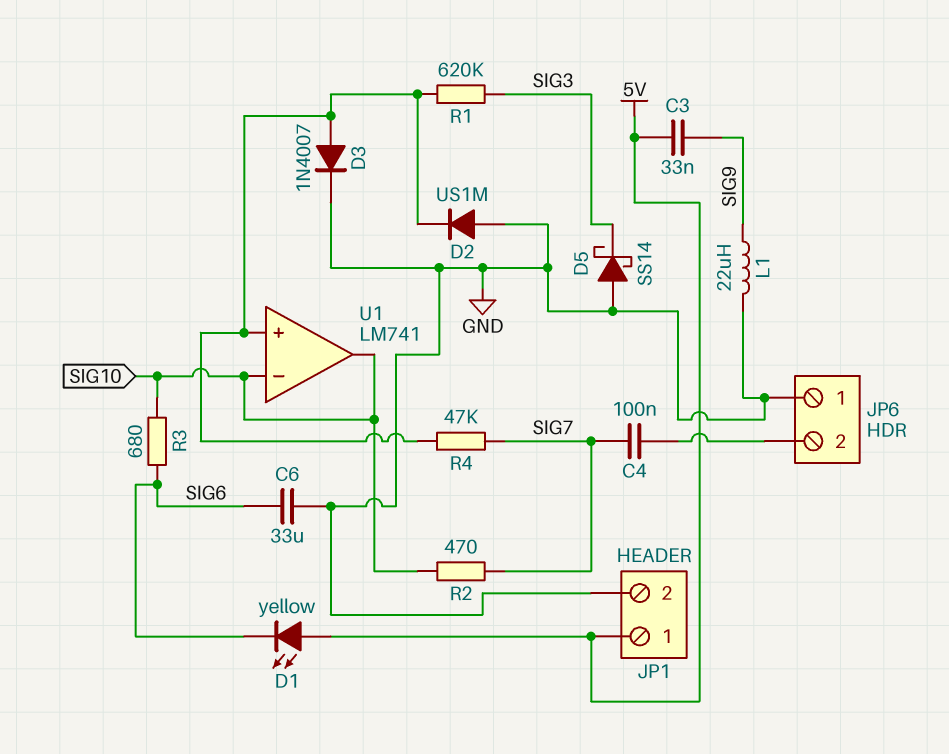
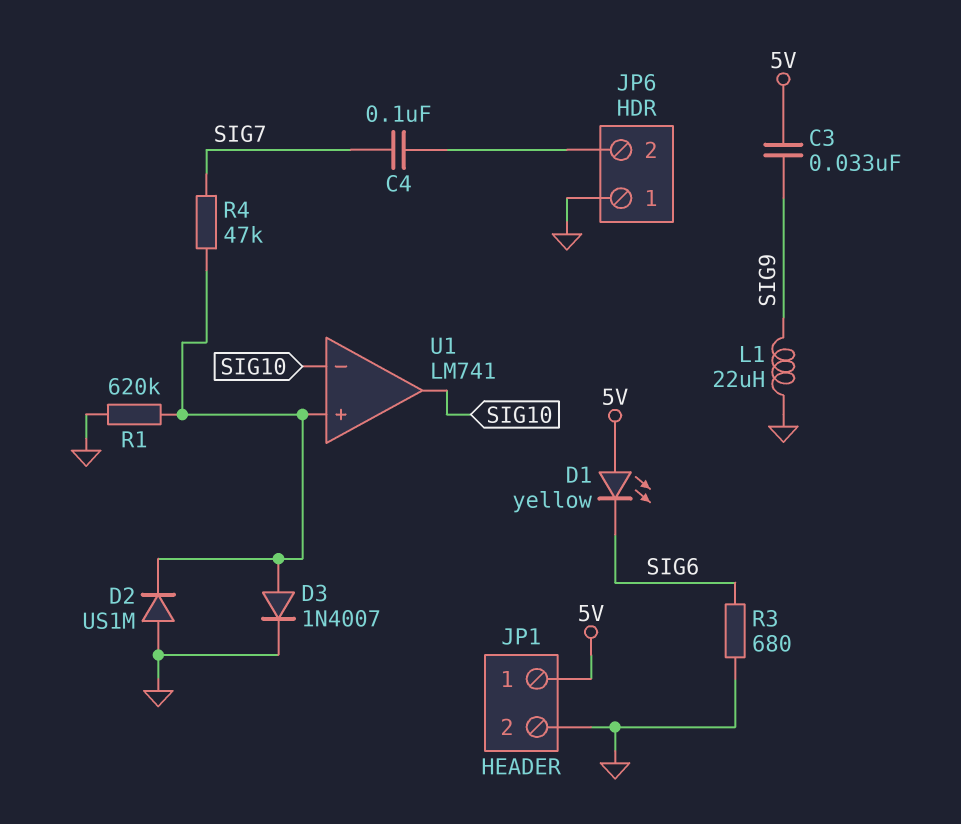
C6: 33uF (GND, SIG6) -> none
D5: schottky SS14 (A GND, K SIG3) -> none
R1: 620k (SIG3, U1/in+) -> 620k (GND, U1/in+)
R2: 470 (SIG7, SIG10) -> none
R3: 680 (SIG6, SIG10) -> 680 (GND, SIG6)

